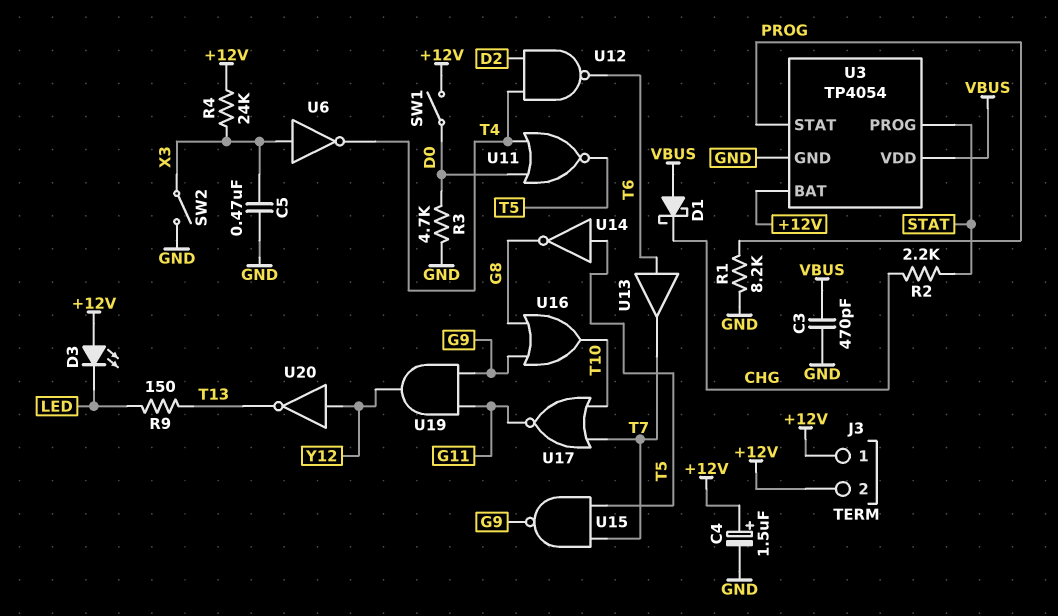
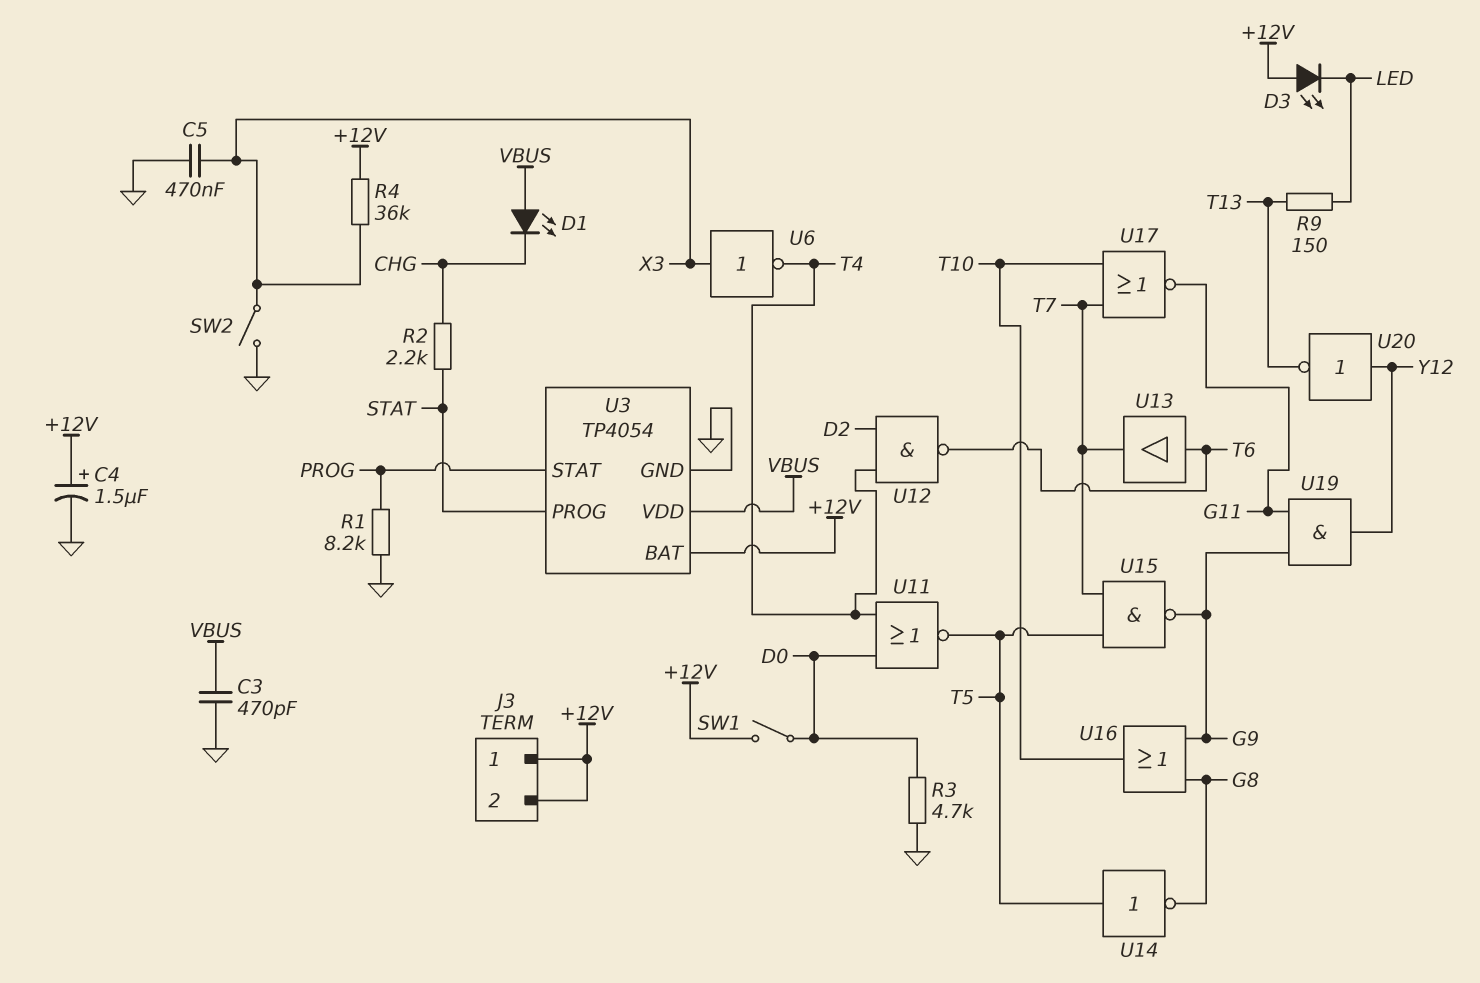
D1: schottky (A VBUS, K CHG) -> LED (A VBUS, K CHG)
R4: 24k (+12V, X3) -> 36k (+12V, X3)

